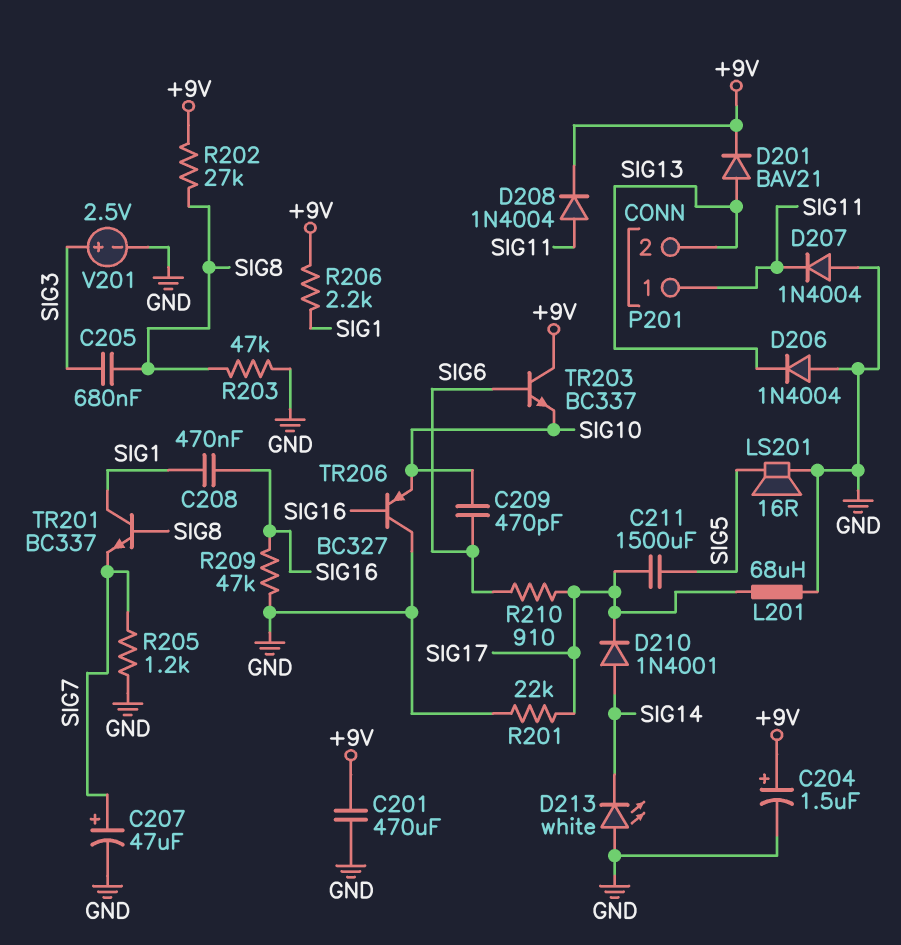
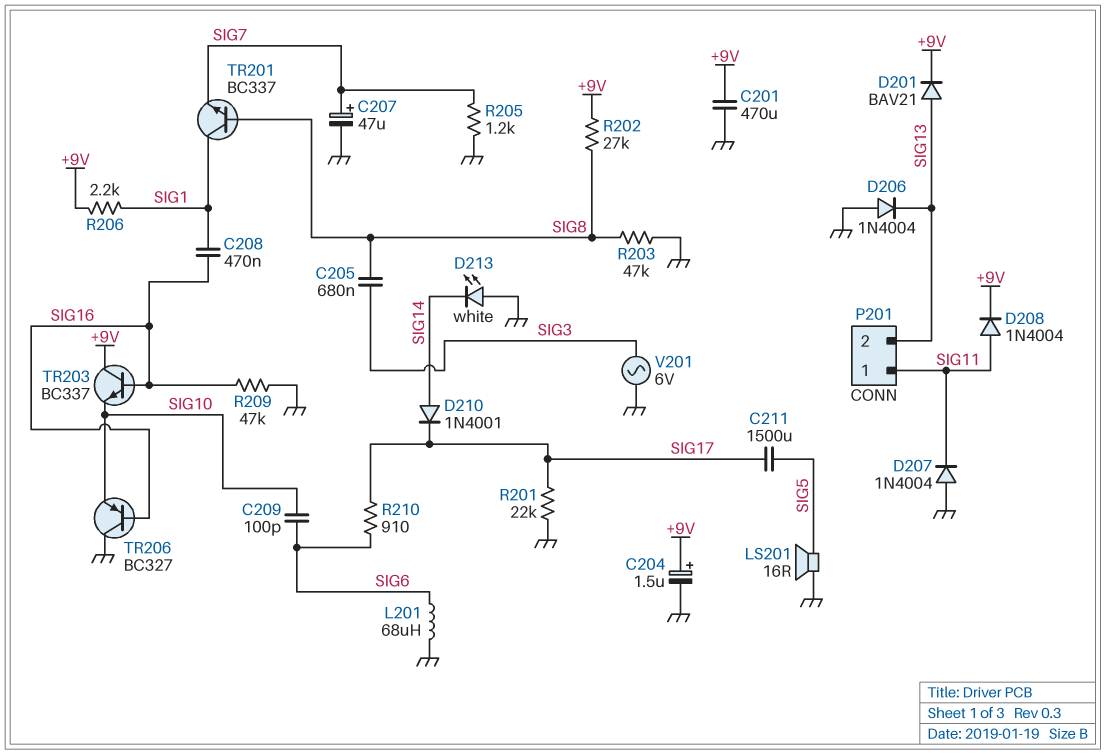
C209: 470pF (SIG6, SIG10) -> 100pF (SIG6, SIG10)
L201: 68uH (GND, SIG17) -> 68uH (GND, SIG6)
TR203: NPN BC337 (B SIG6, C +9V, E SIG10) -> NPN BC337 (B SIG16, C +9V, E SIG10)
V201: 2.5V (plus SIG3, minus GND) -> AC 6V (GND, SIG3)

